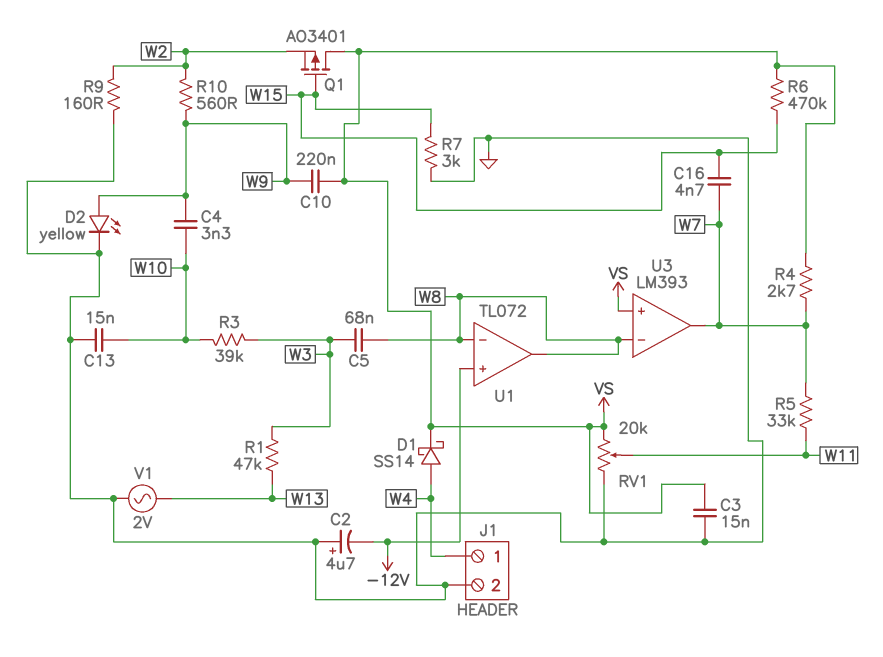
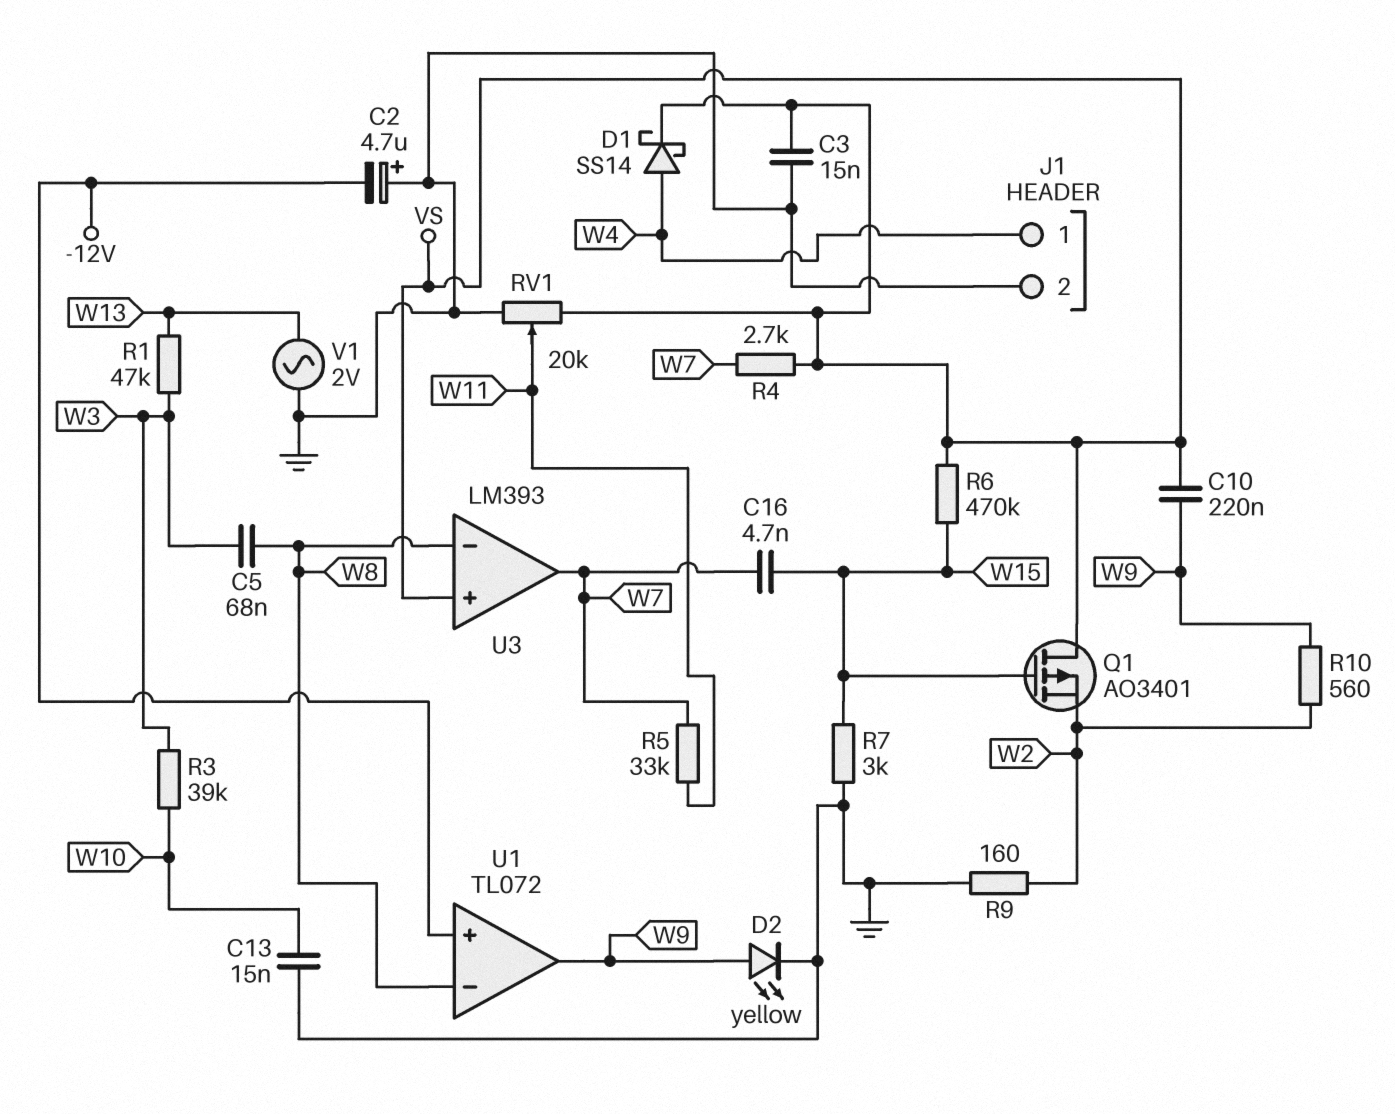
C4: 3.3nF (W9, W10) -> none
U1 pin out: W8 -> W9

